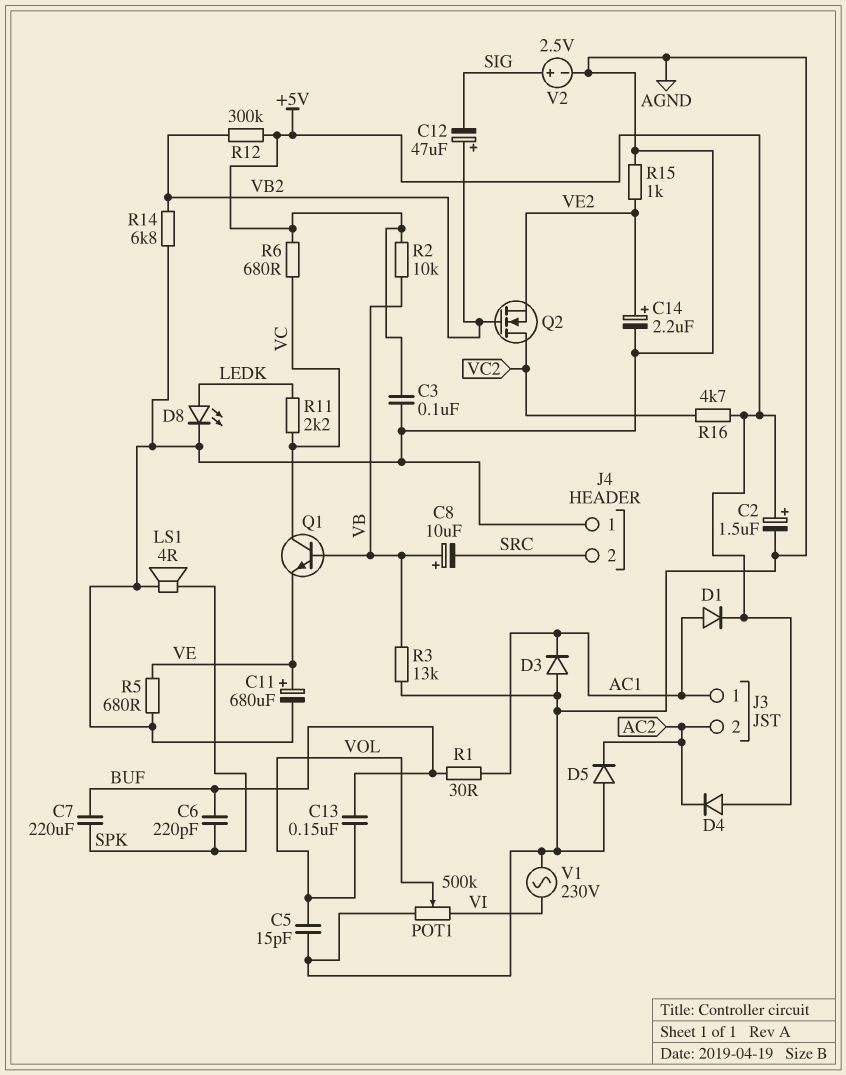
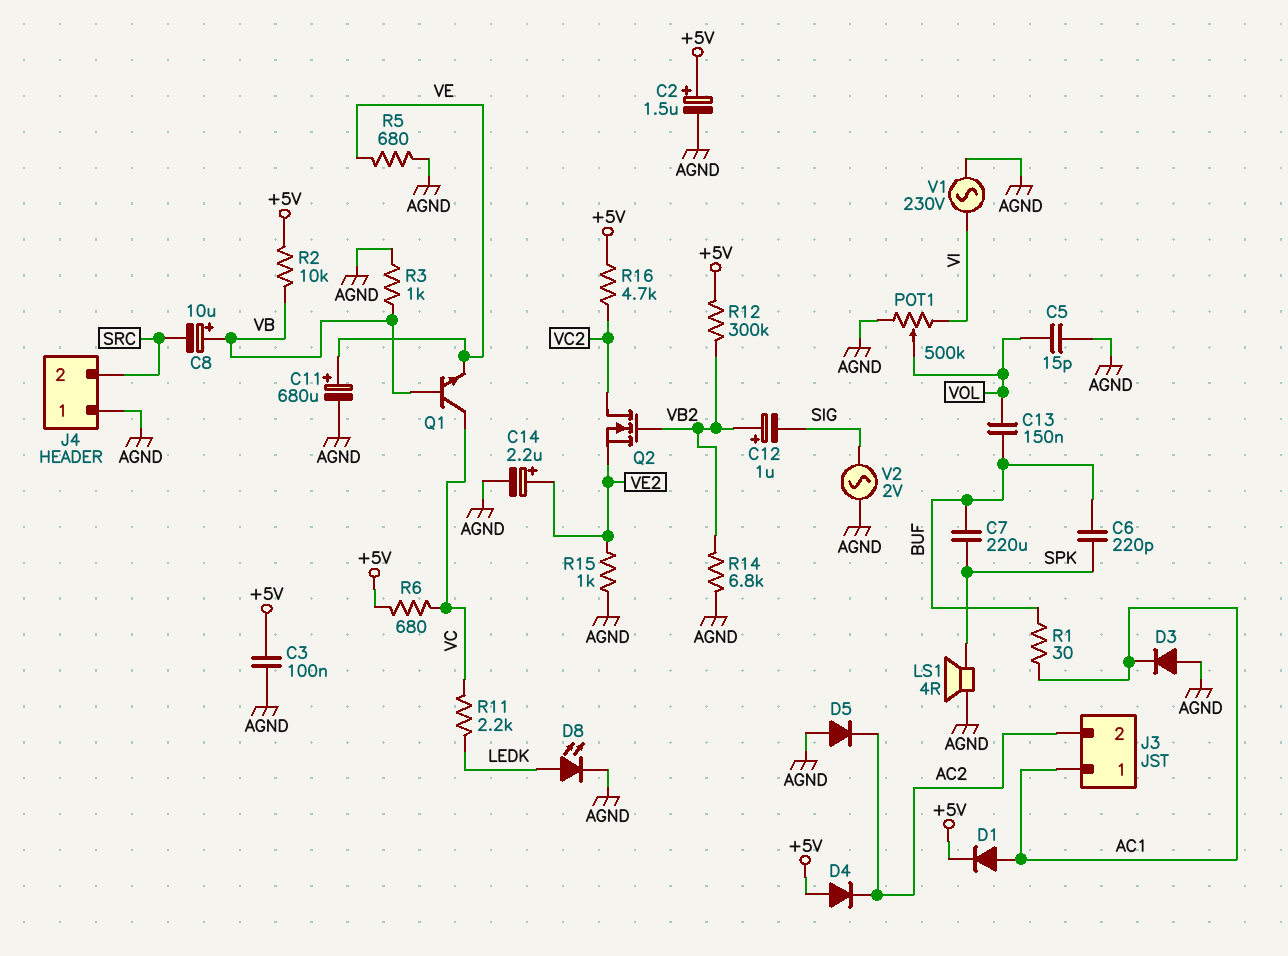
C12: 47uF (plus VB2, minus SIG) -> 1uF (plus VB2, minus SIG)
R3: 13k (AGND, VB) -> 1k (AGND, VB)
V2: 2.5V (plus SIG, minus AGND) -> AC 2V (AGND, SIG)

